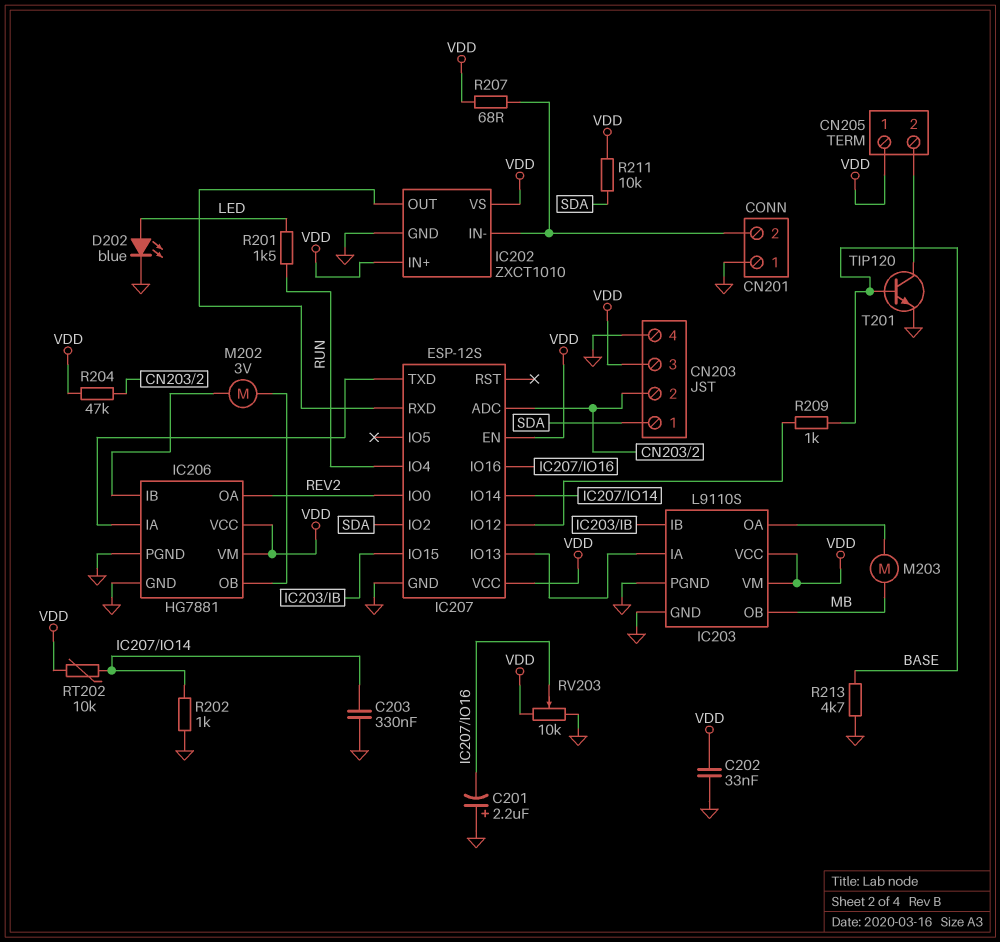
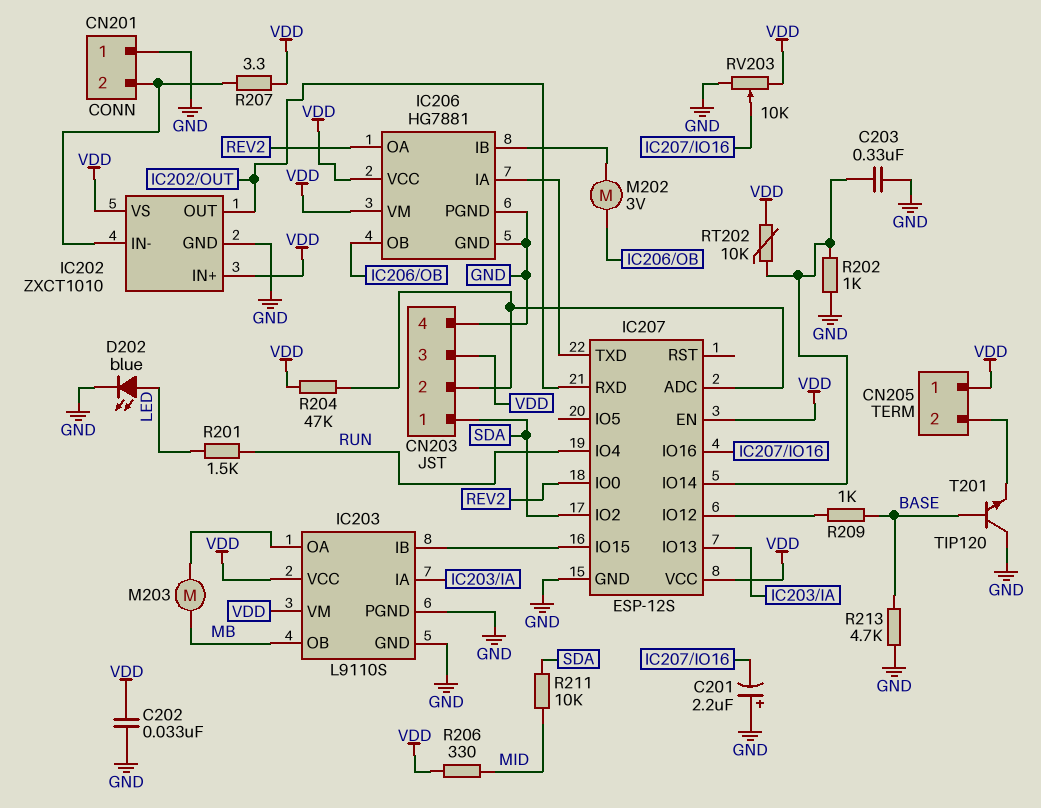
R206: none -> 330 (MID, VDD)
R207: 68 (CN201/2, VDD) -> 3.3 (CN201/2, VDD)
R211: 10k (SDA, VDD) -> 10k (MID, SDA)
T201: NPN TIP120 (B BASE, C CN205/2, E GND) -> NPN TIP120 (B BASE, C GND, E CN205/2)

